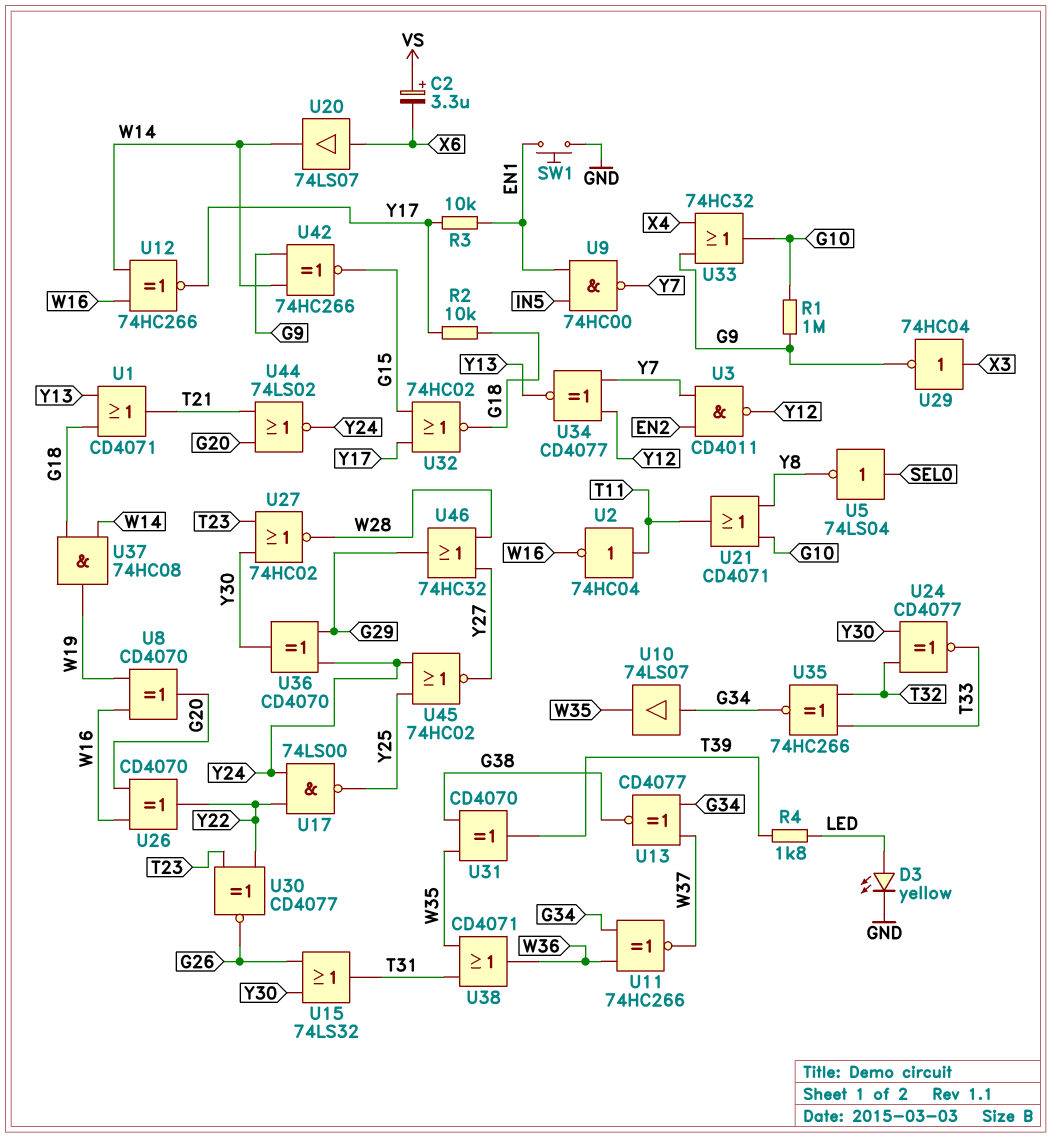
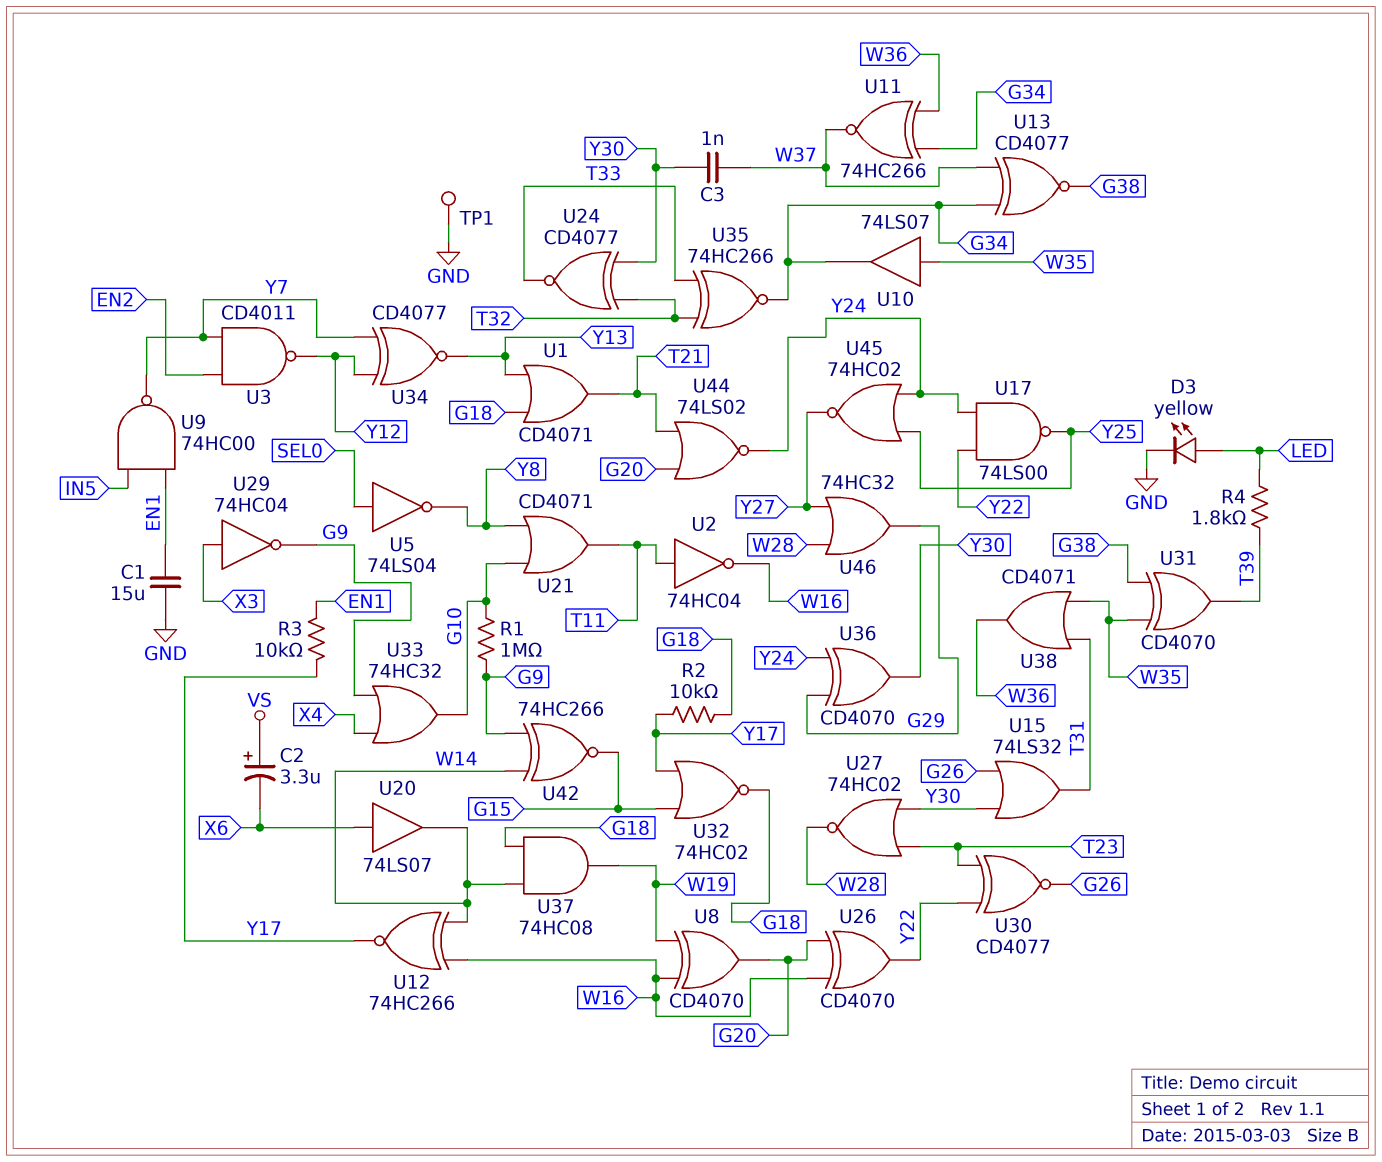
C1: none -> 15uF (EN1, GND)
C3: none -> 1nF (W37, Y30)
SW1: button (EN1, GND) -> none
TP1: none -> test point (GND)
U10: buffer 74LS07 (in G34, out W35) -> buffer 74LS07 (in W35, out G34)

